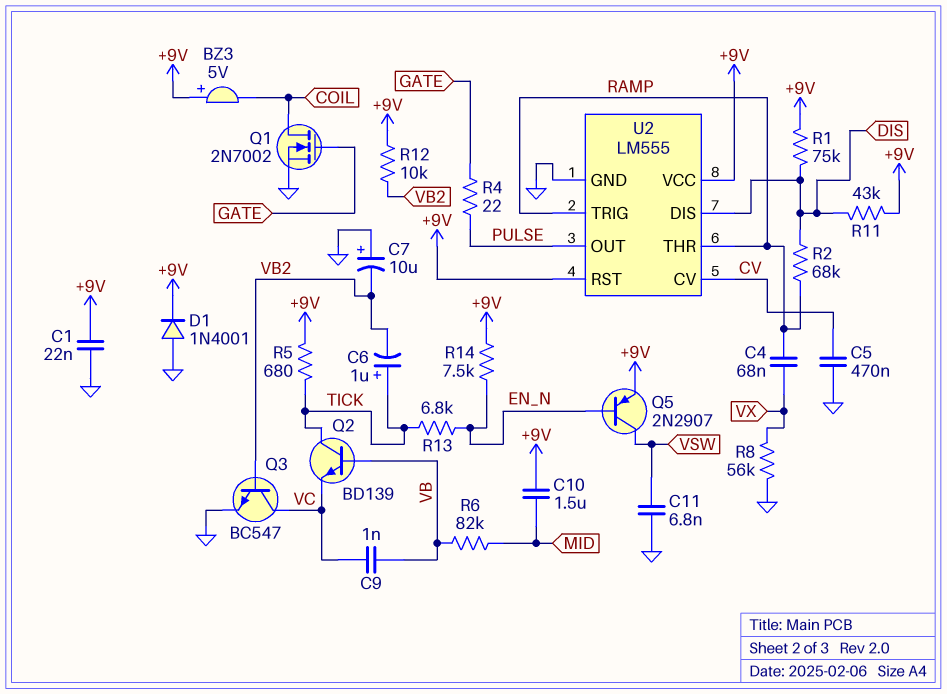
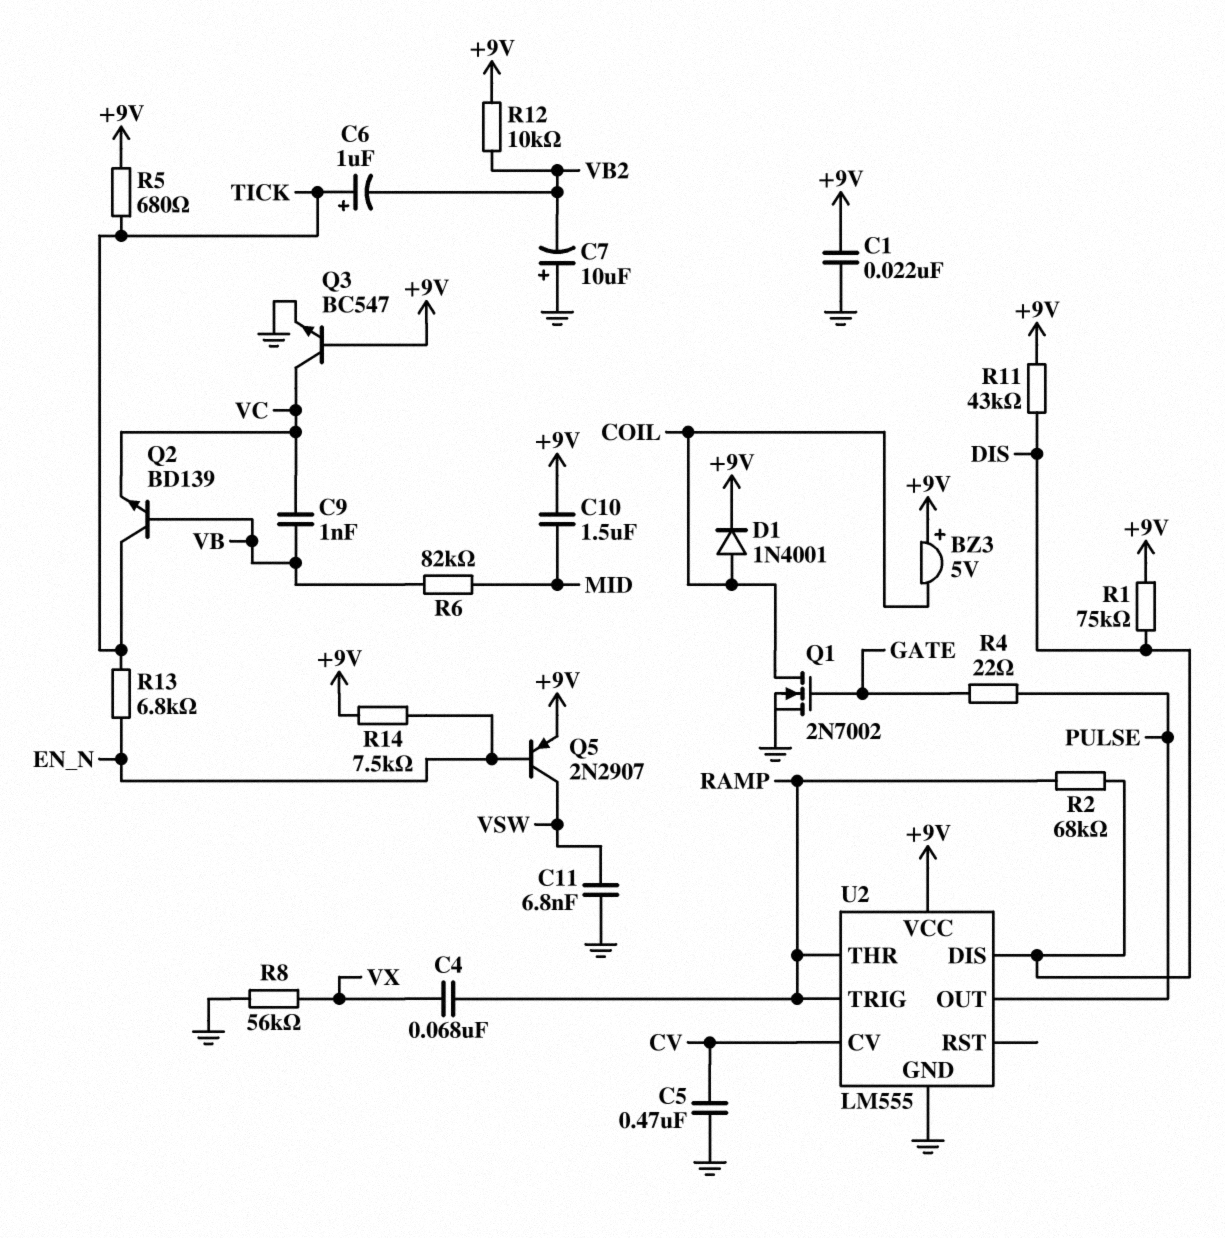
D1: diode 1N4001 (A GND, K +9V) -> diode 1N4001 (A COIL, K +9V)
Q3: NPN BC547 (B VB2, C VC, E GND) -> NPN BC547 (B +9V, C VC, E GND)
U2 pin RST: +9V -> none

